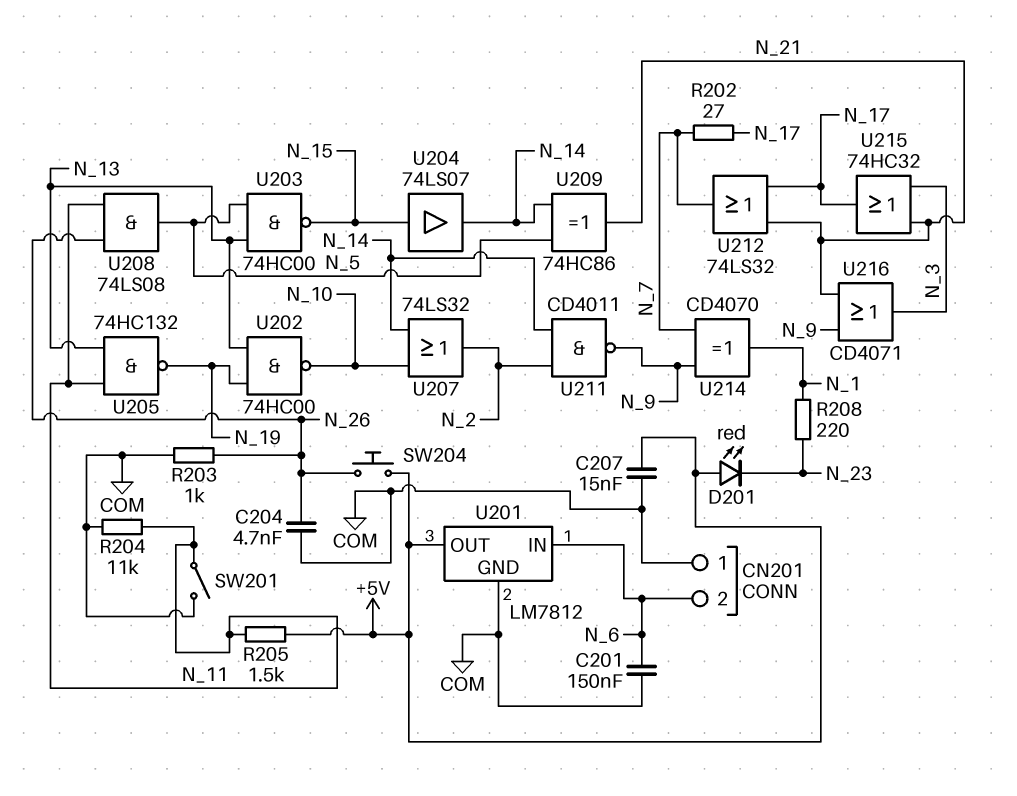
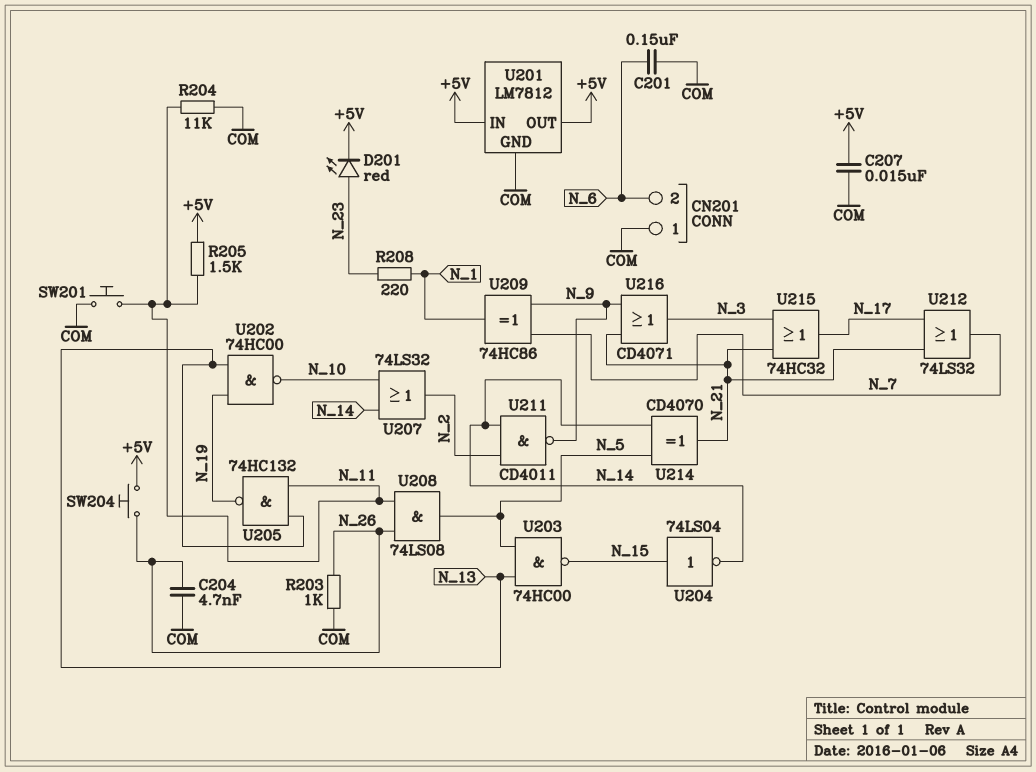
D201: LED red (A +5V, K N_23) -> LED red (A N_23, K +5V)
R202: 27 (N_7, N_17) -> none
SW201: switch (COM, N_11) -> button (COM, N_11)
U201 pin IN: N_6 -> +5V
U204: buffer 74LS07 (in N_15, out N_14) -> NOT 74LS04 (in N_15, out N_14)
U209: XOR 74HC86 (in N_5, in N_14, out N_21) -> XOR 74HC86 (in N_7, in N_9, out N_1)
U214: XOR CD4070 (in N_7, in N_9, out N_1) -> XOR CD4070 (in N_5, in N_14, out N_21)

